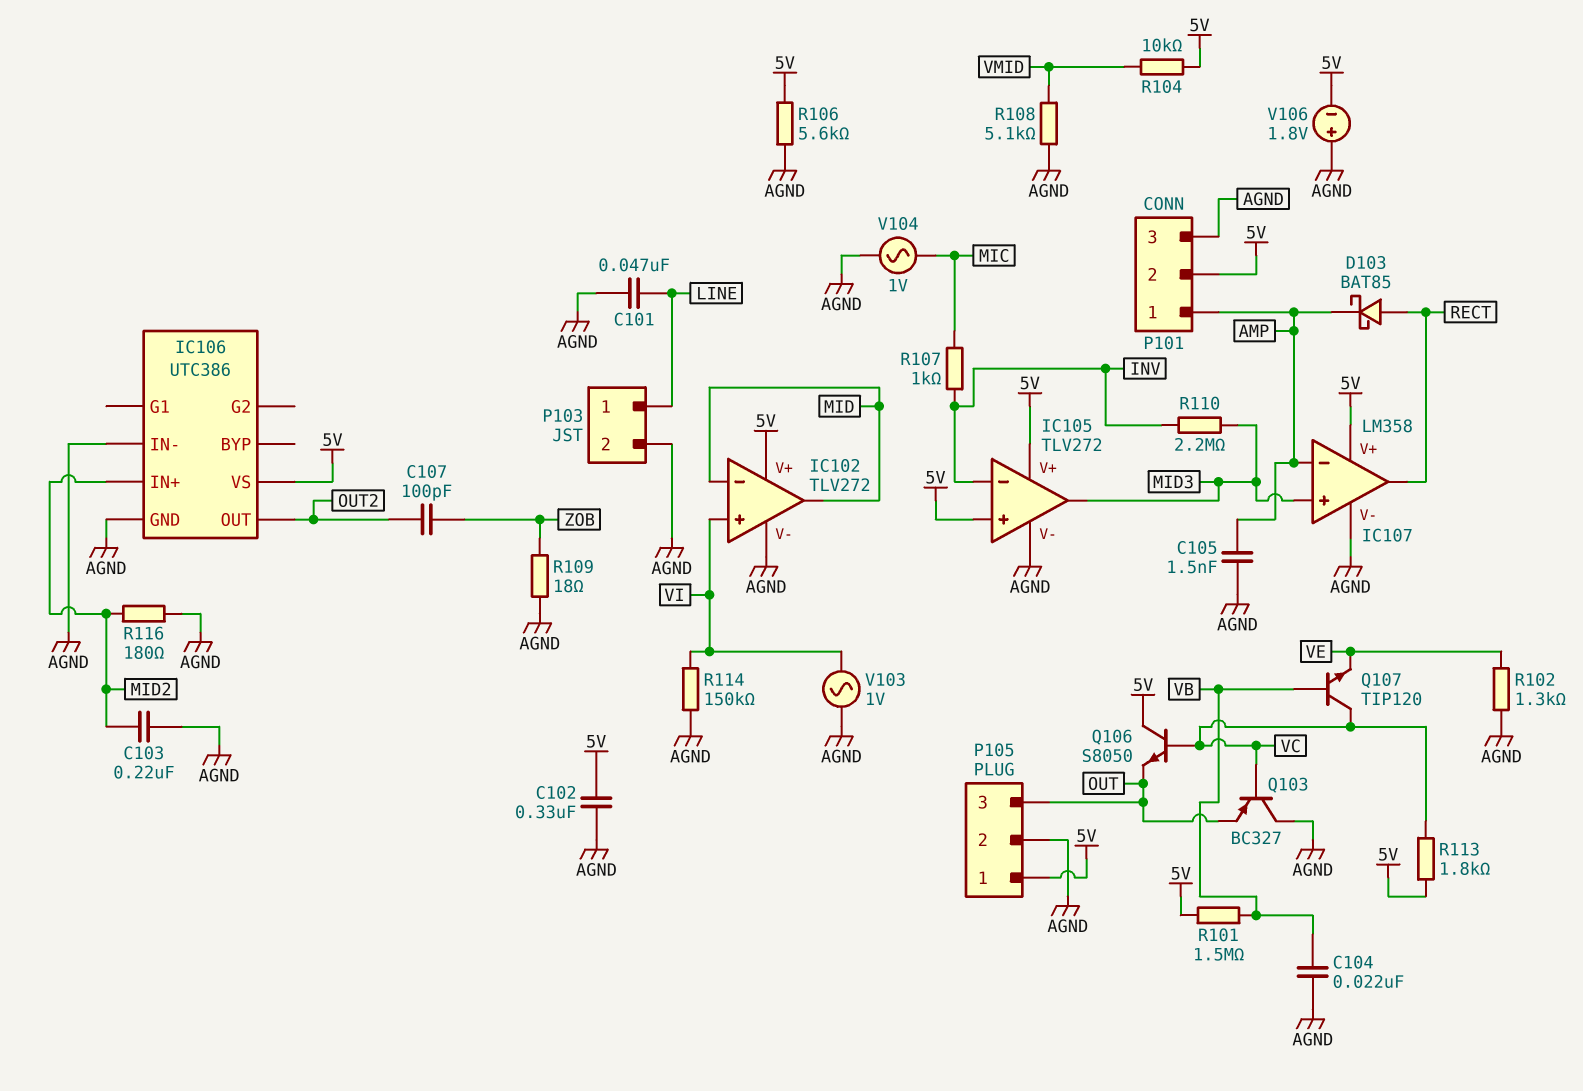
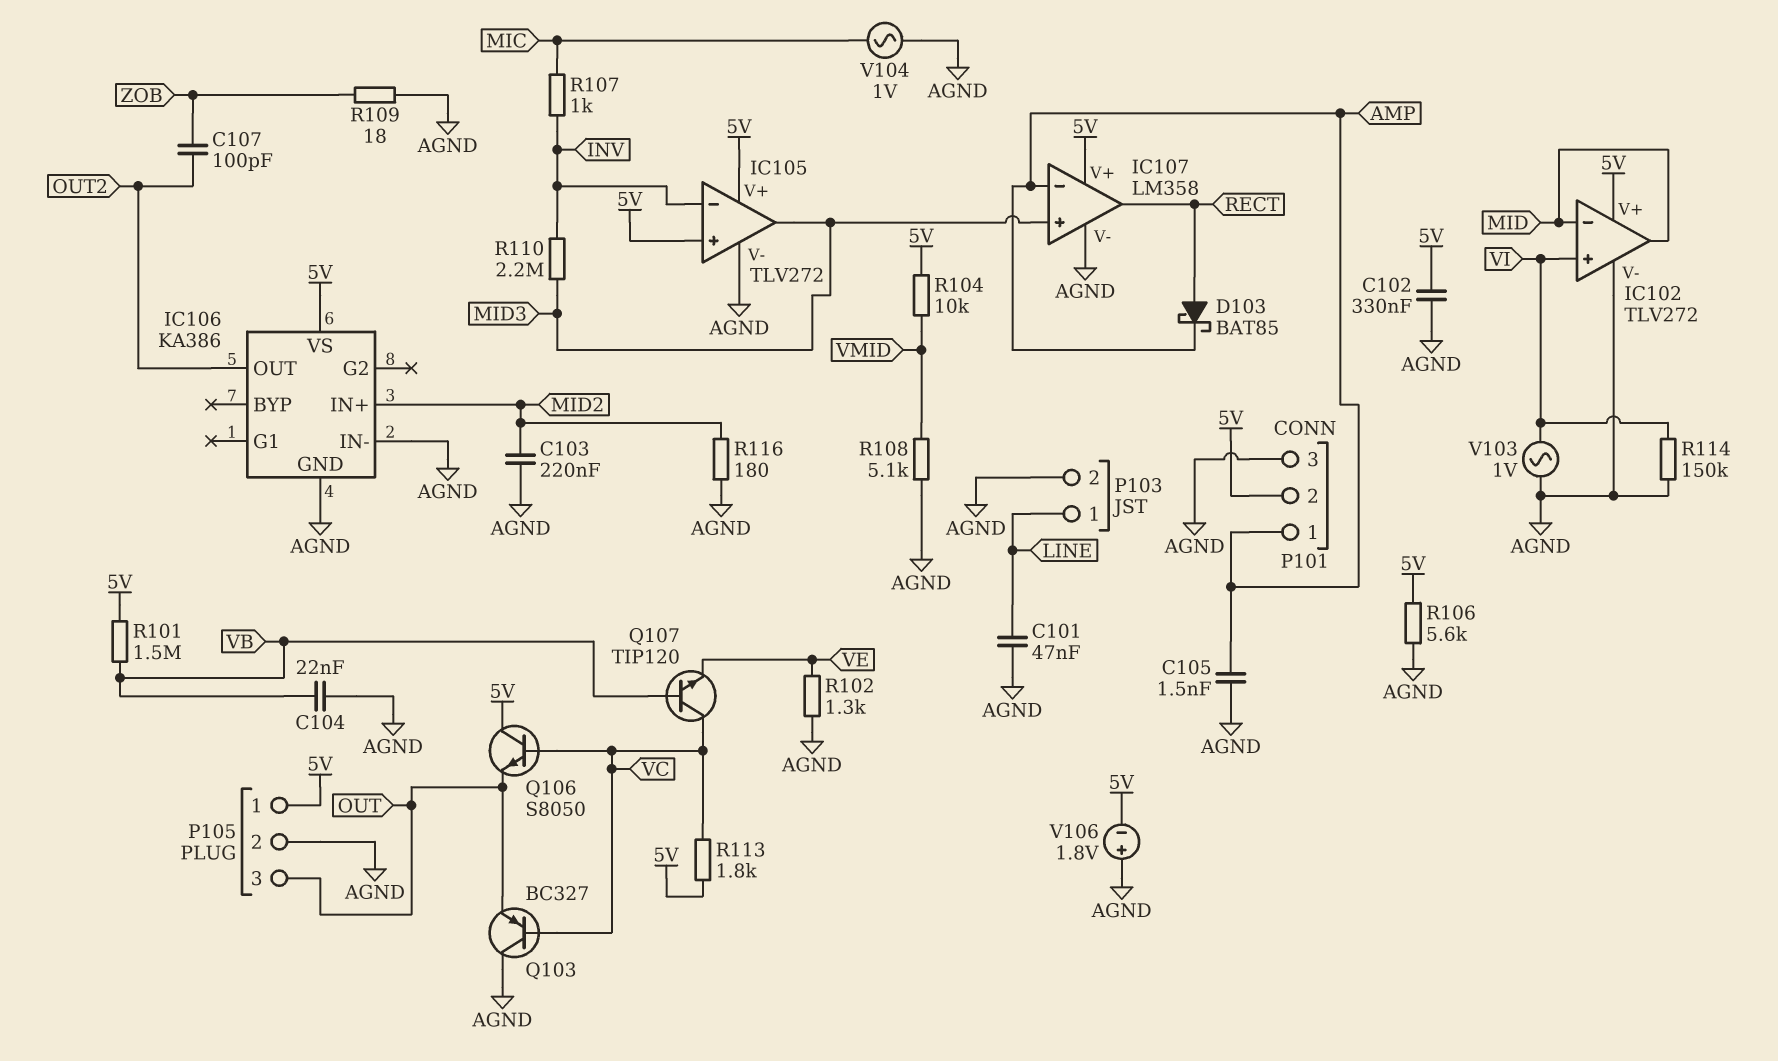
IC106: UTC386 -> KA386

